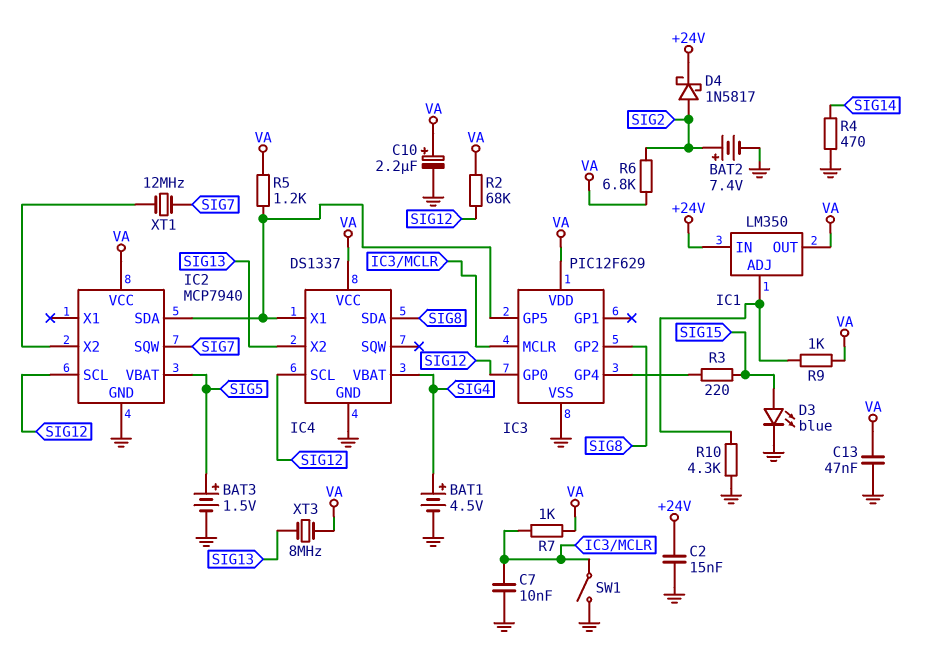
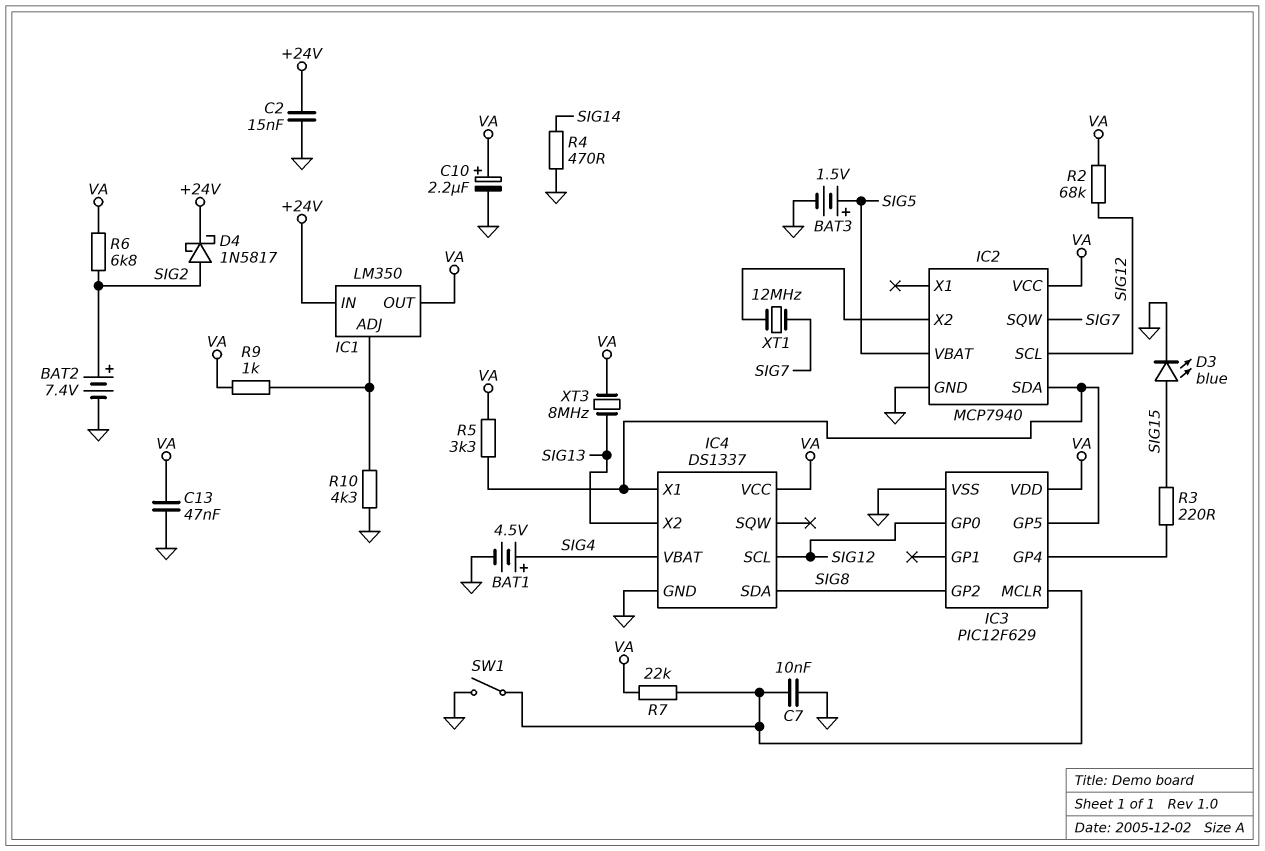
R5: 1.2k (IC2/SDA, VA) -> 3.3k (IC2/SDA, VA)
R7: 1k (IC3/MCLR, VA) -> 22k (IC3/MCLR, VA)

